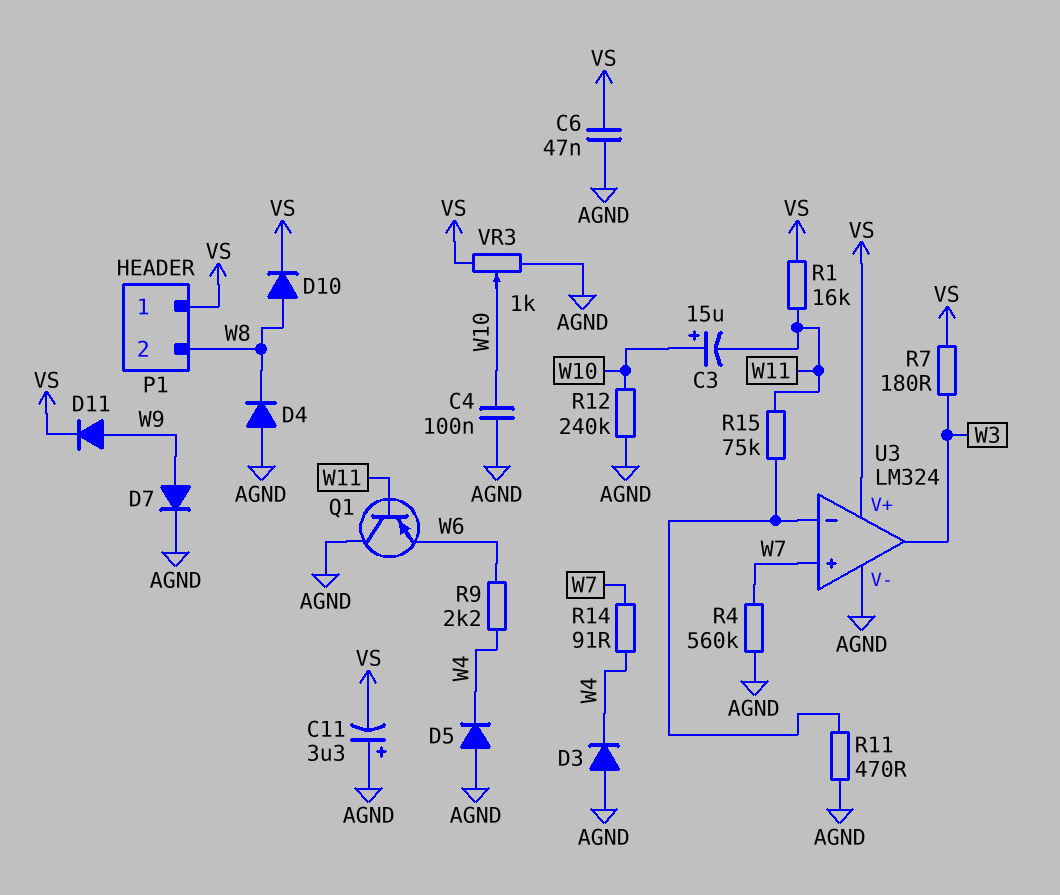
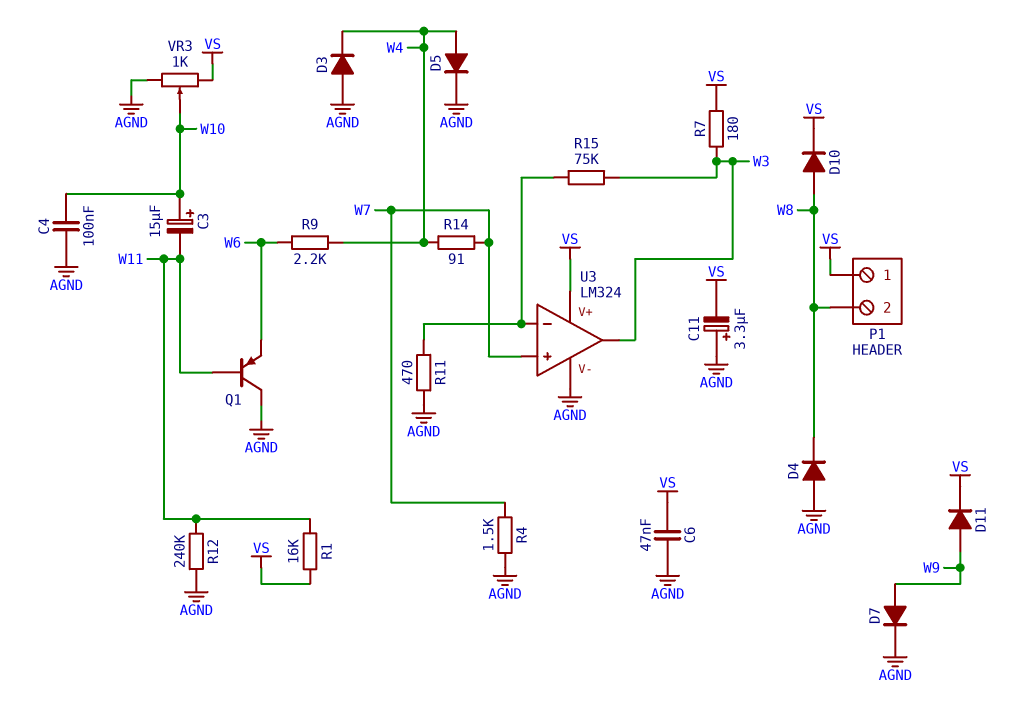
D5: diode (A AGND, K W4) -> diode (A W4, K AGND)
R4: 560k (AGND, W7) -> 1.5k (AGND, W7)
R12: 240k (AGND, W10) -> 240k (AGND, W11)
R15: 75k (U3/in-, W11) -> 75k (U3/in-, W3)

